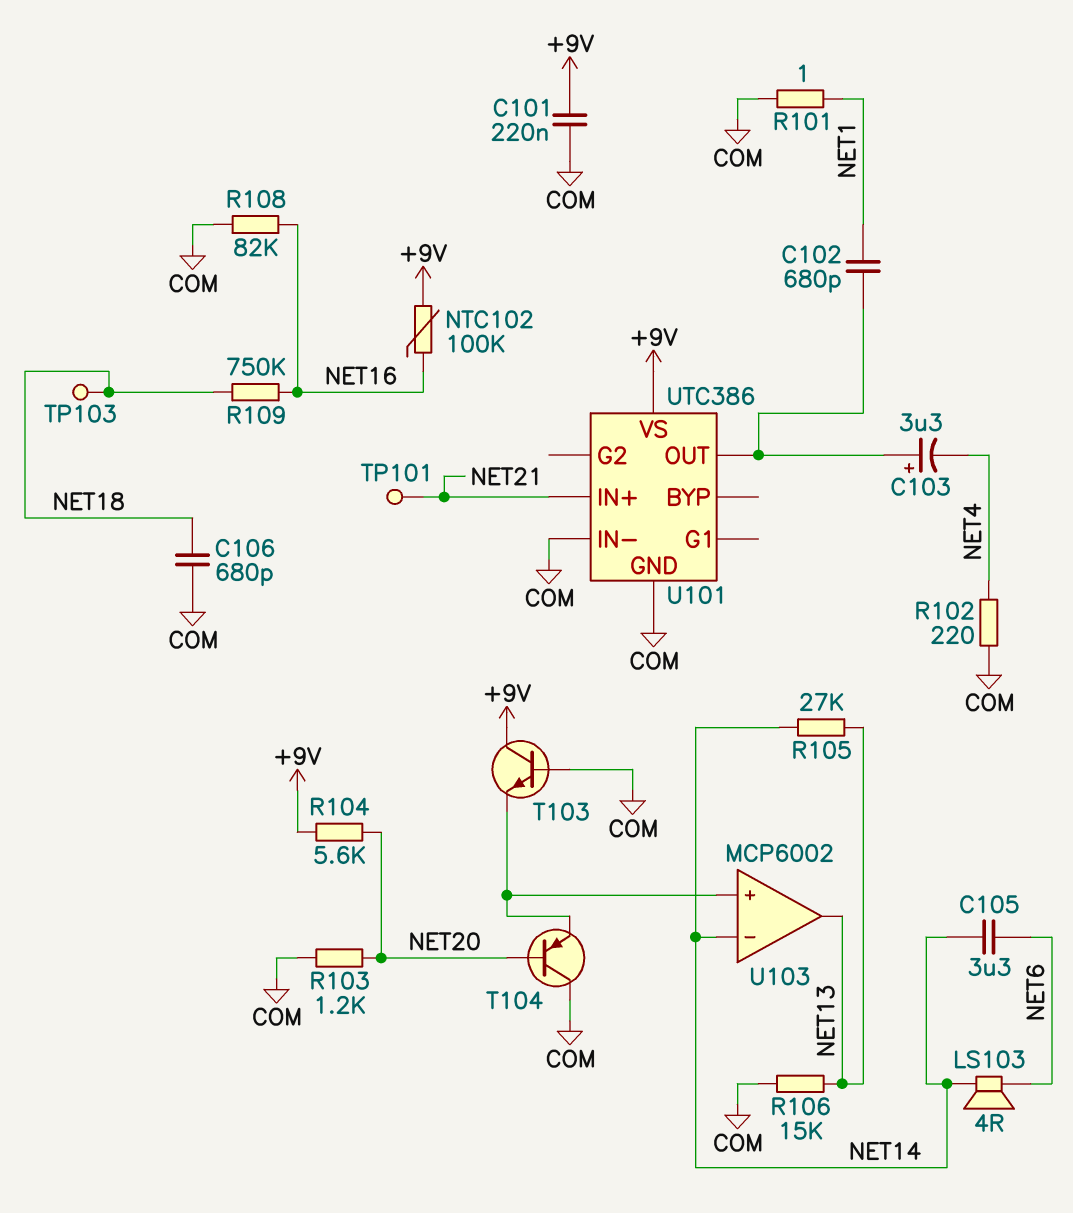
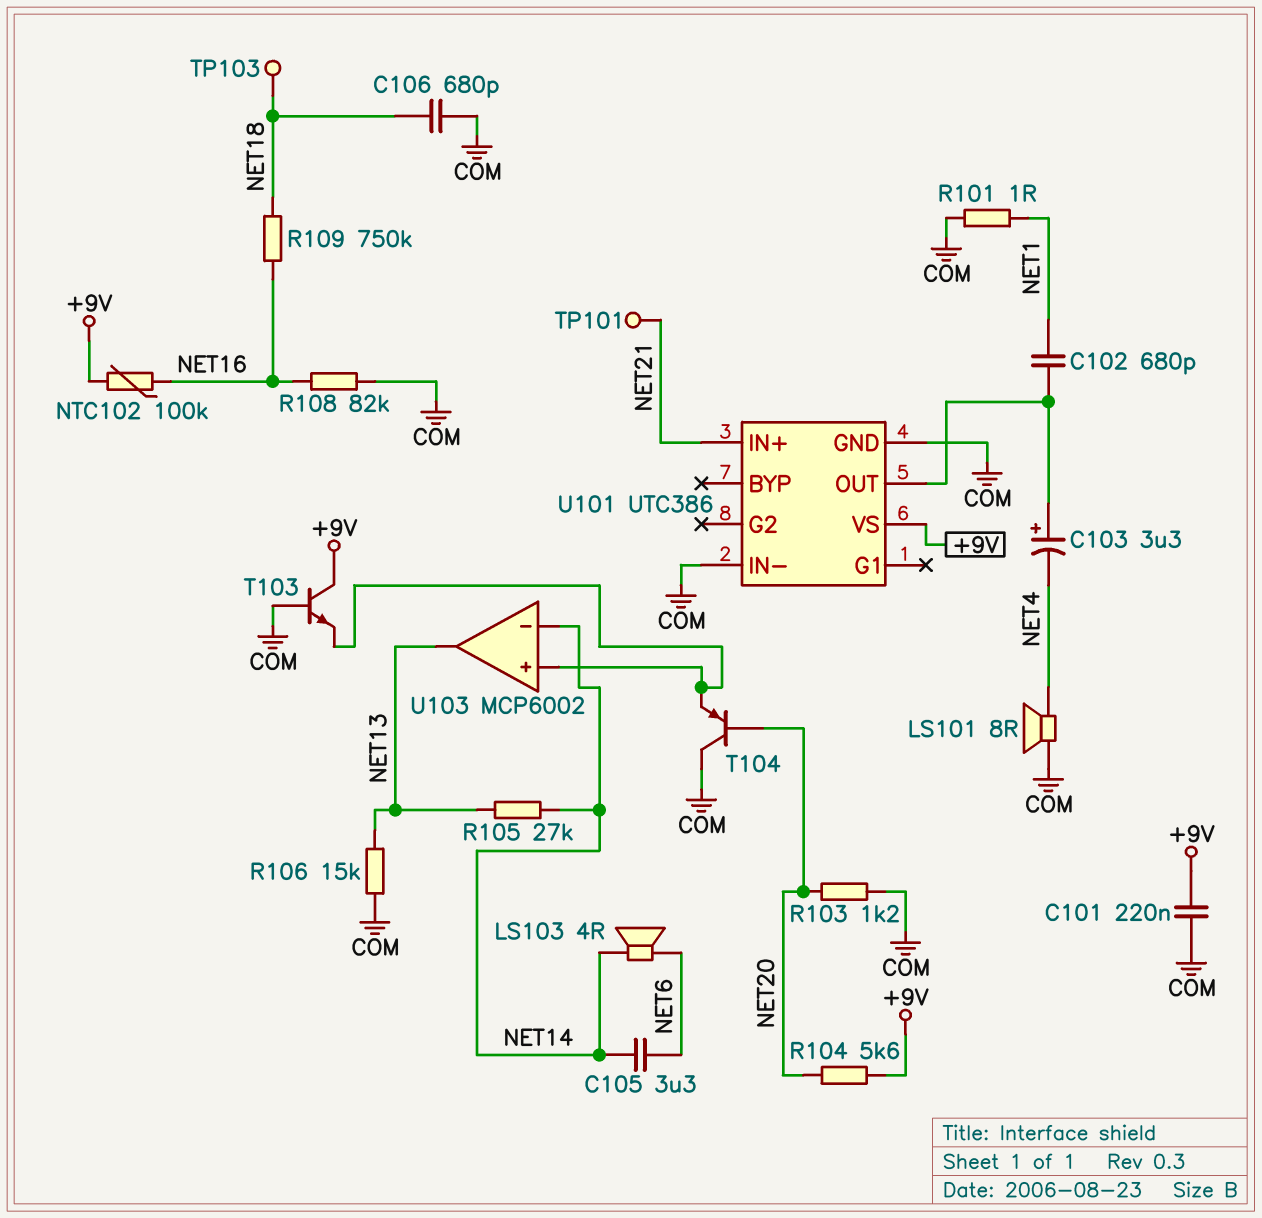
LS101: none -> speaker 8R (COM, NET4)
R102: 220 (COM, NET4) -> none

